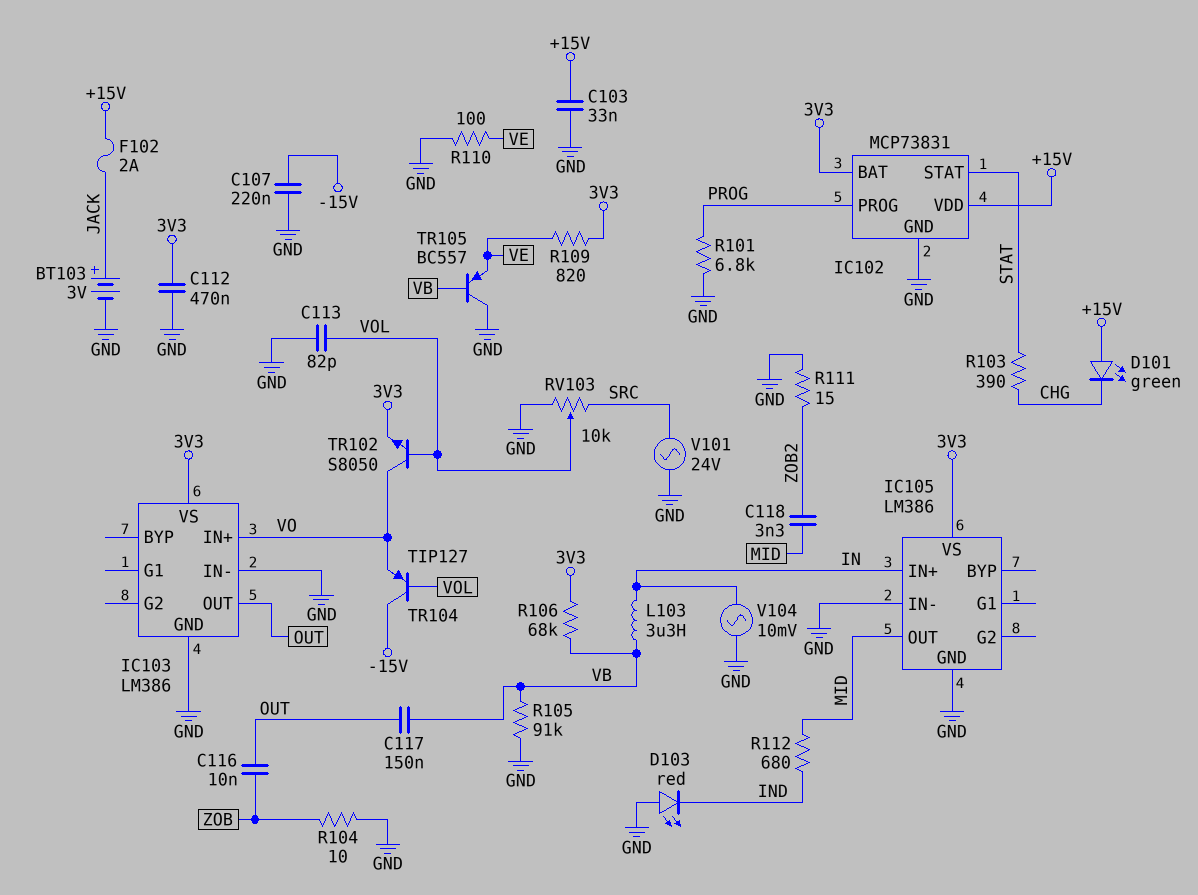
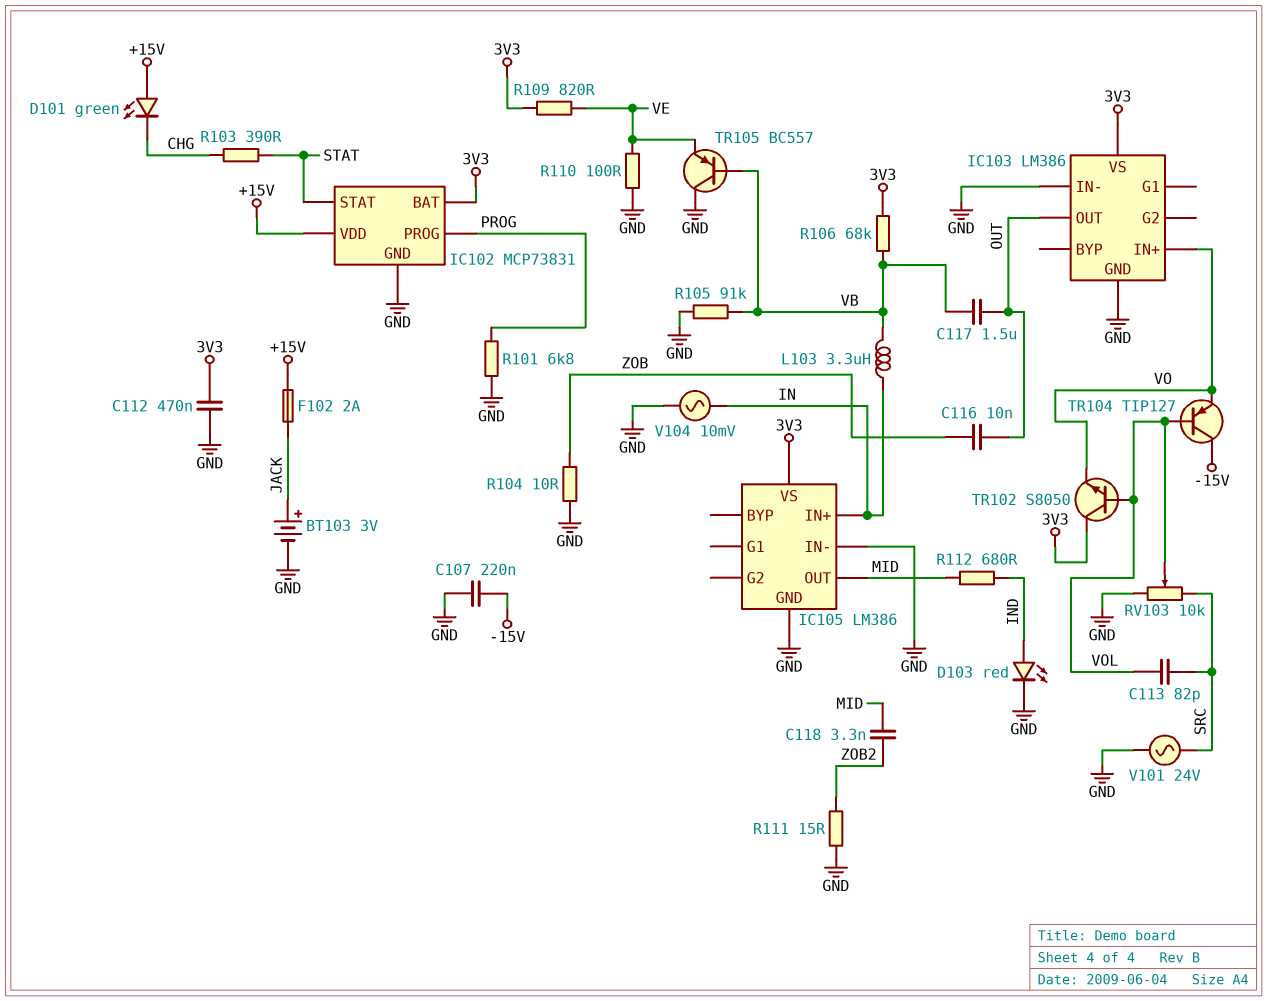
C103: 33nF (+15V, GND) -> none
C113: 82pF (GND, VOL) -> 82pF (SRC, VOL)
C117: 150nF (OUT, VB) -> 1.5uF (OUT, VB)
D103: LED red (A GND, K IND) -> LED red (A IND, K GND)
TR102: NPN S8050 (B VOL, C VO, E 3V3) -> NPN S8050 (B VOL, C 3V3, E VO)

